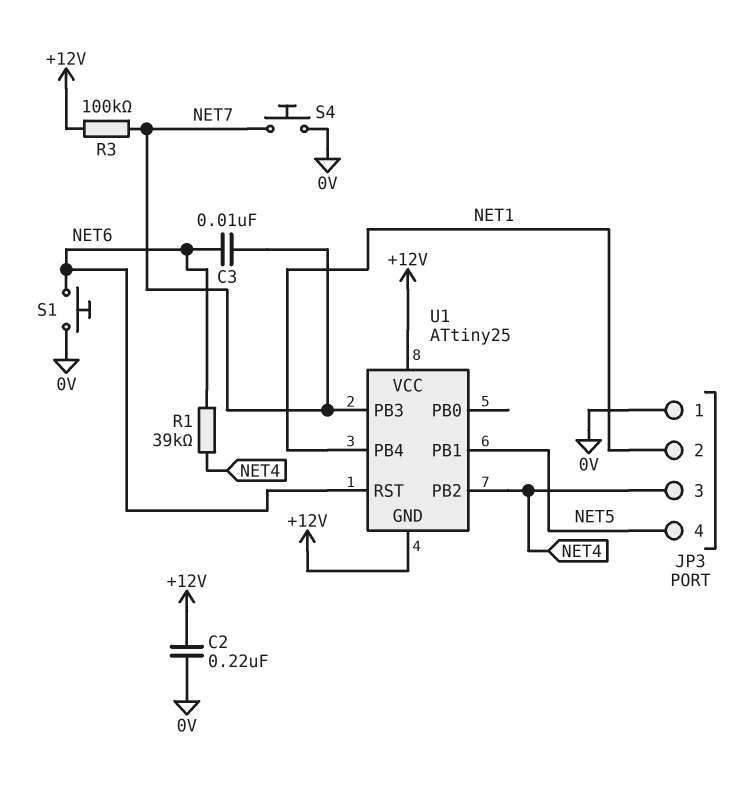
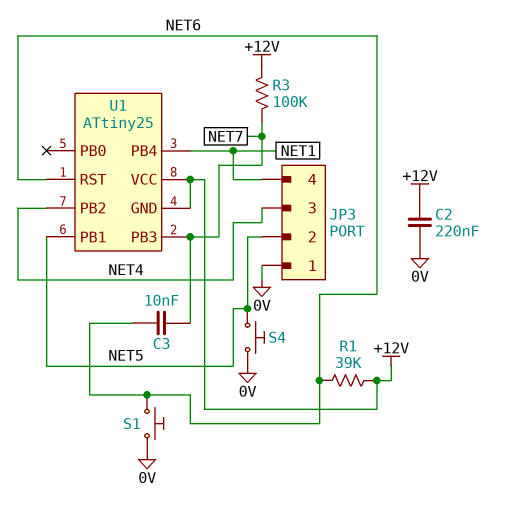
JP3 pin 2: NET1 -> NET5
JP3 pin 4: NET5 -> NET1
R1: 39k (NET4, NET6) -> 39k (+12V, NET6)
S4: button (0V, NET7) -> button (0V, NET5)

